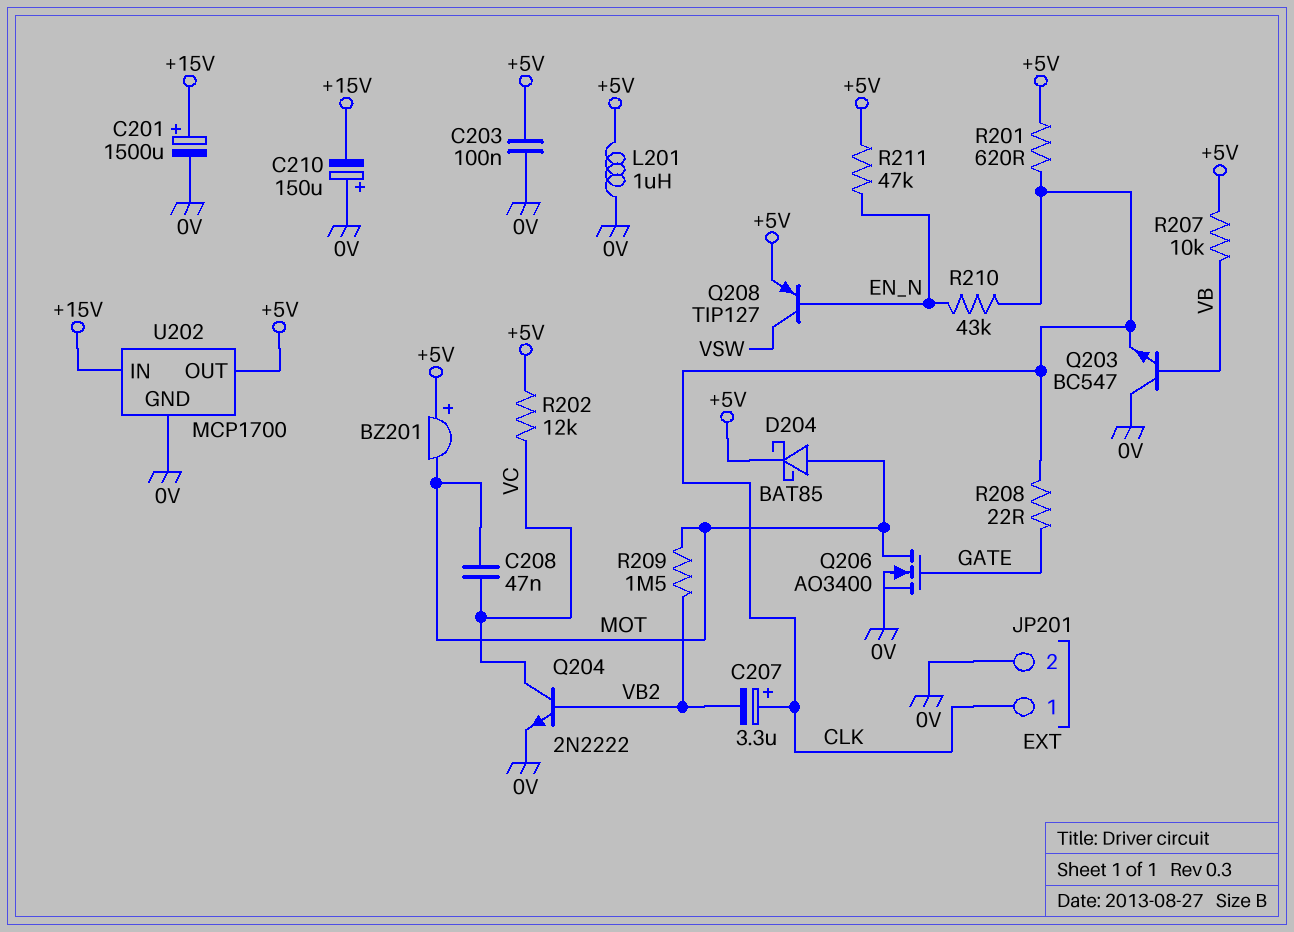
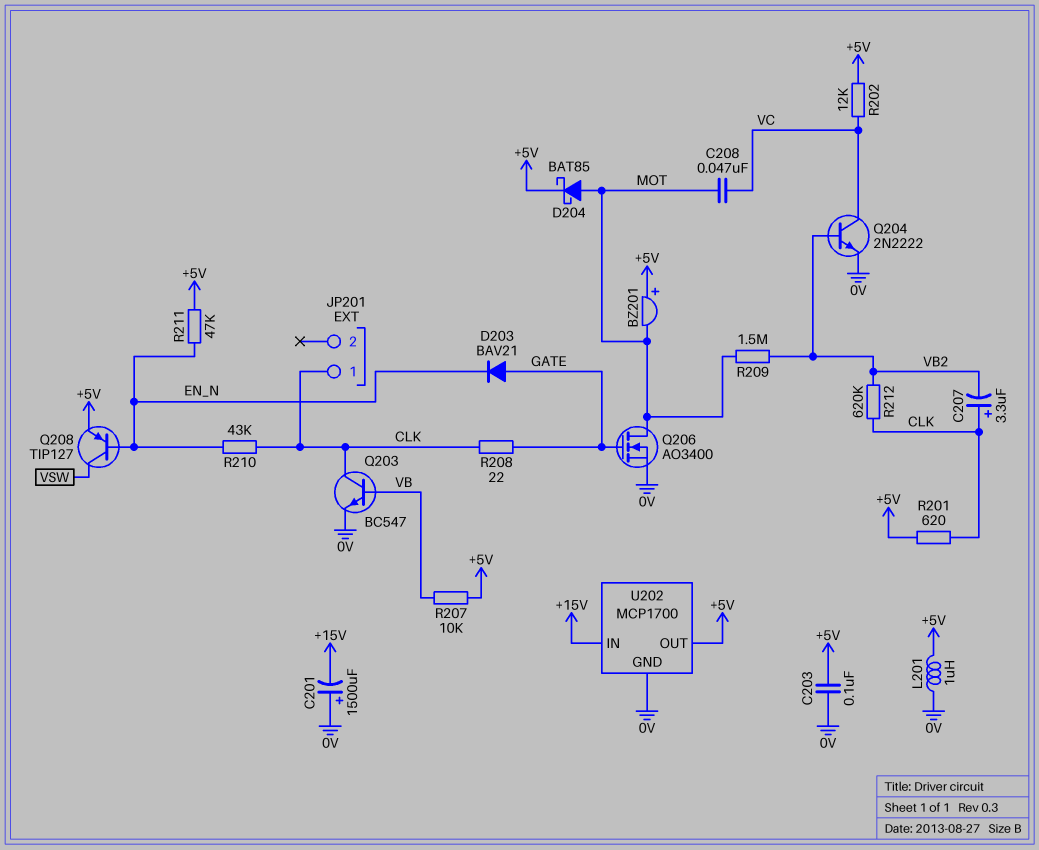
C201: 1500uF (plus +15V, minus 0V) -> 1500uF (plus 0V, minus +15V)
C210: 150uF (plus 0V, minus +15V) -> none
D203: none -> diode BAV21 (A GATE, K EN_N)
JP201 pin 2: 0V -> none
Q203: NPN BC547 (B VB, C 0V, E CLK) -> NPN BC547 (B VB, C CLK, E 0V)
R212: none -> 620k (CLK, VB2)

